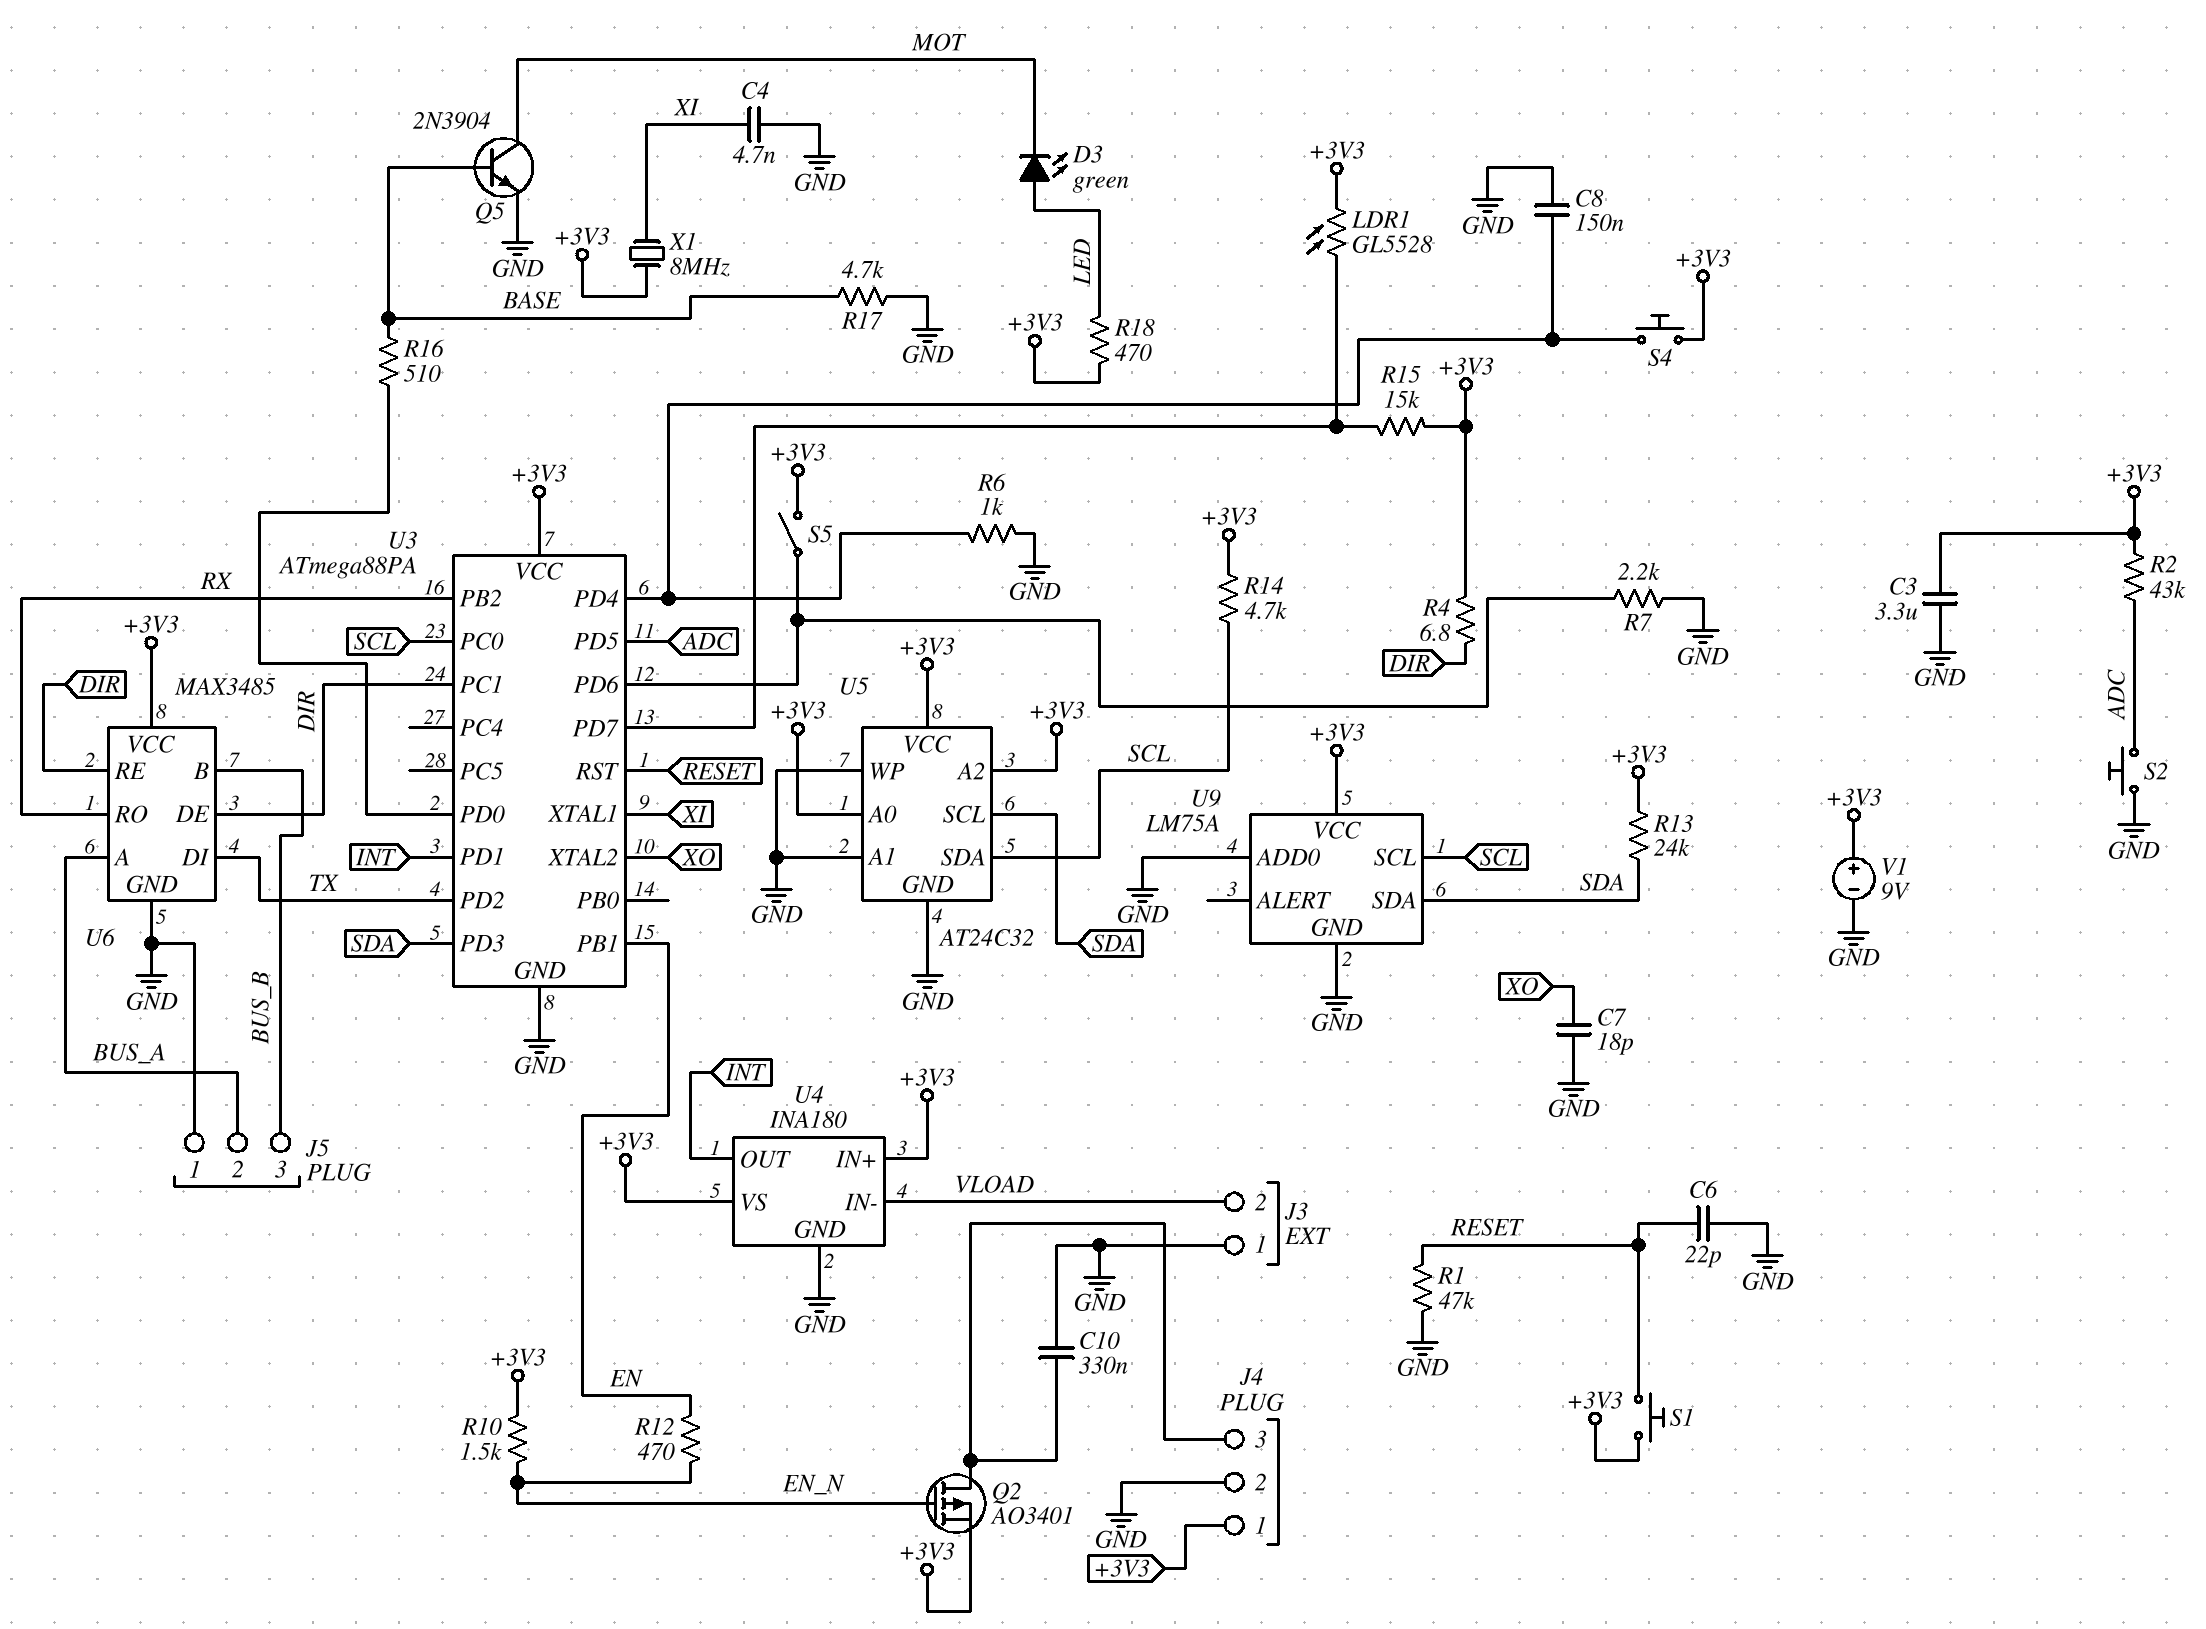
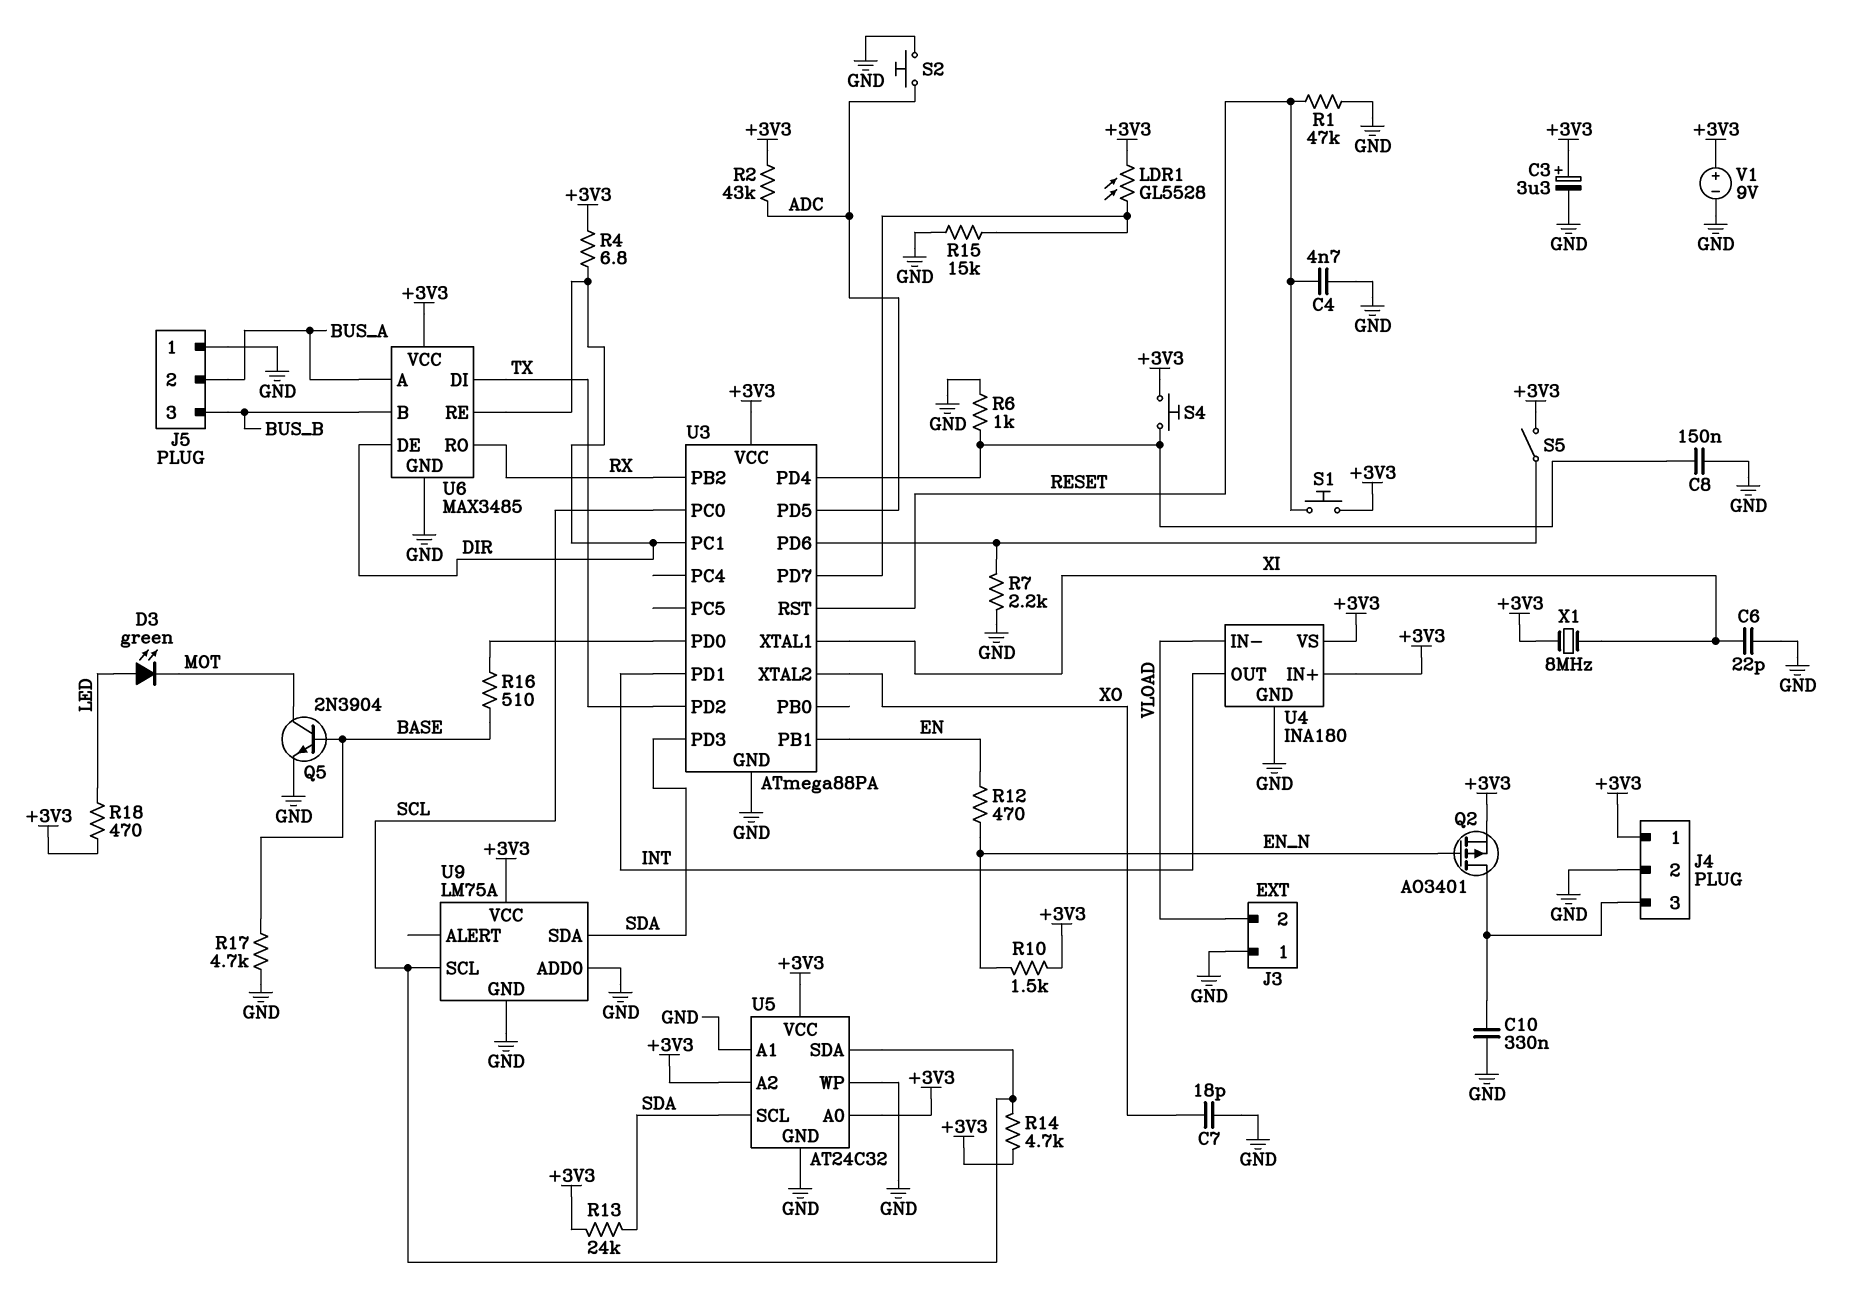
C3: 3.3uF (+3V3, GND) -> 3.3uF (plus +3V3, minus GND)
C4: 4.7nF (GND, XI) -> 4.7nF (GND, RESET)
C6: 22pF (GND, RESET) -> 22pF (GND, XI)
R15: 15k (+3V3, U3/PD7) -> 15k (GND, U3/PD7)

